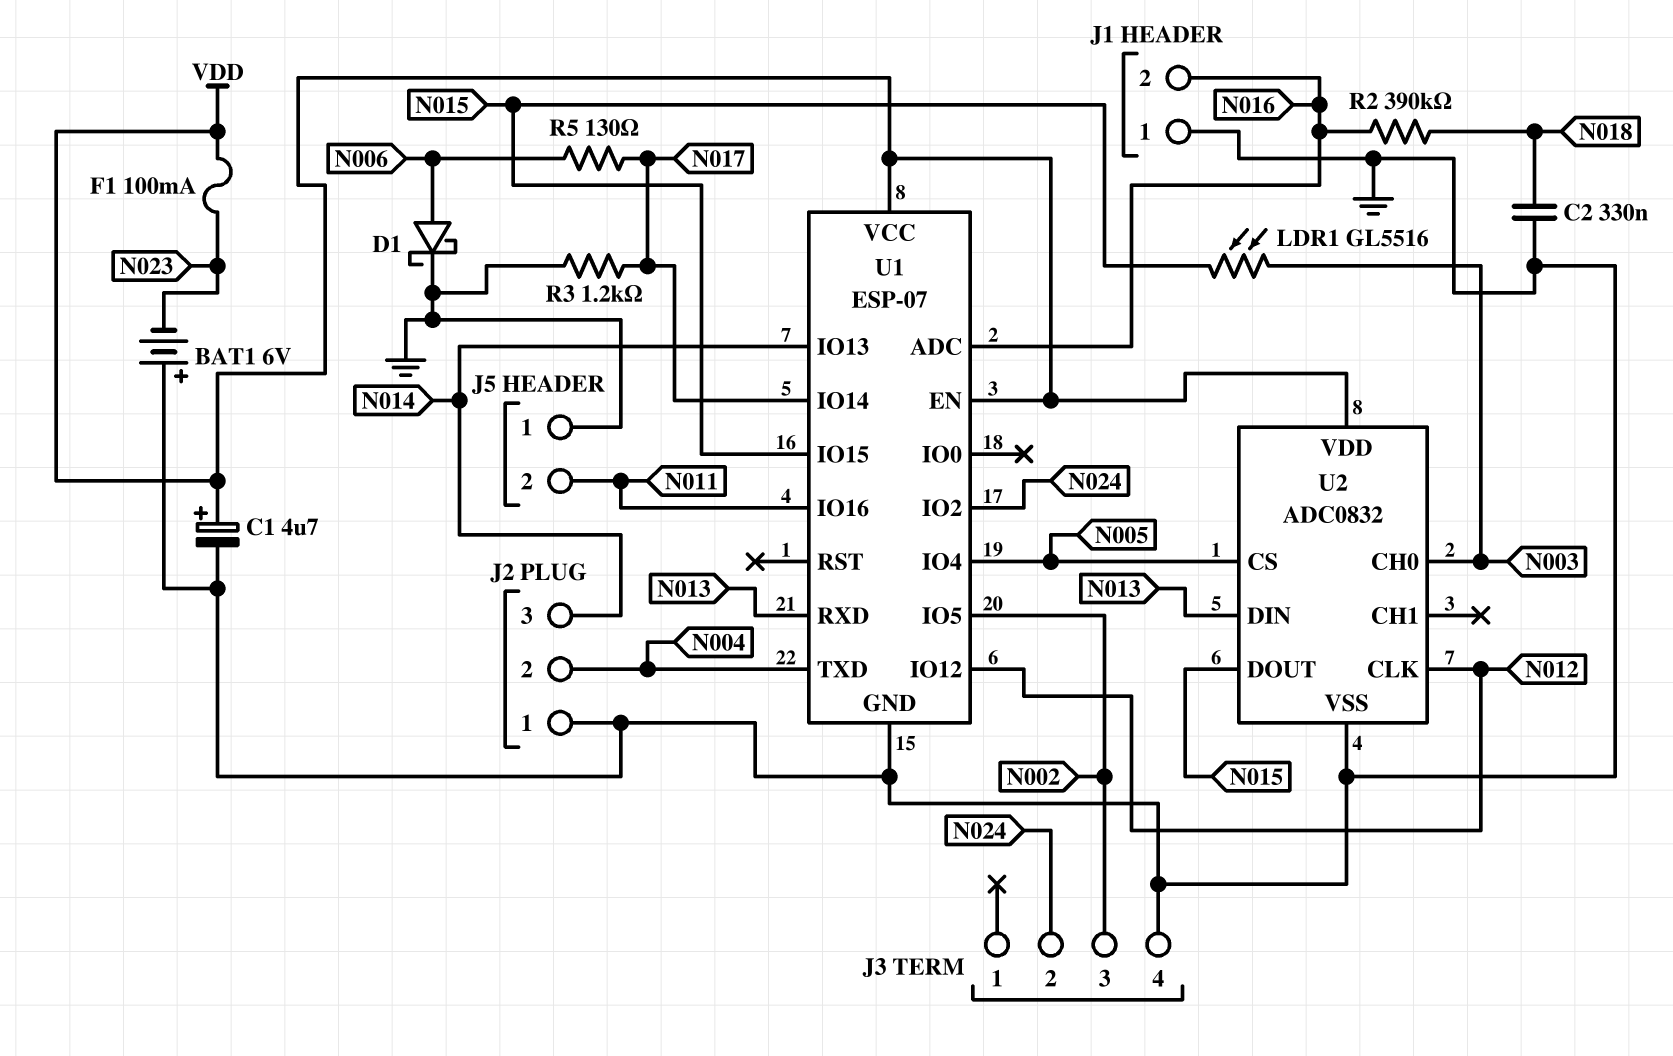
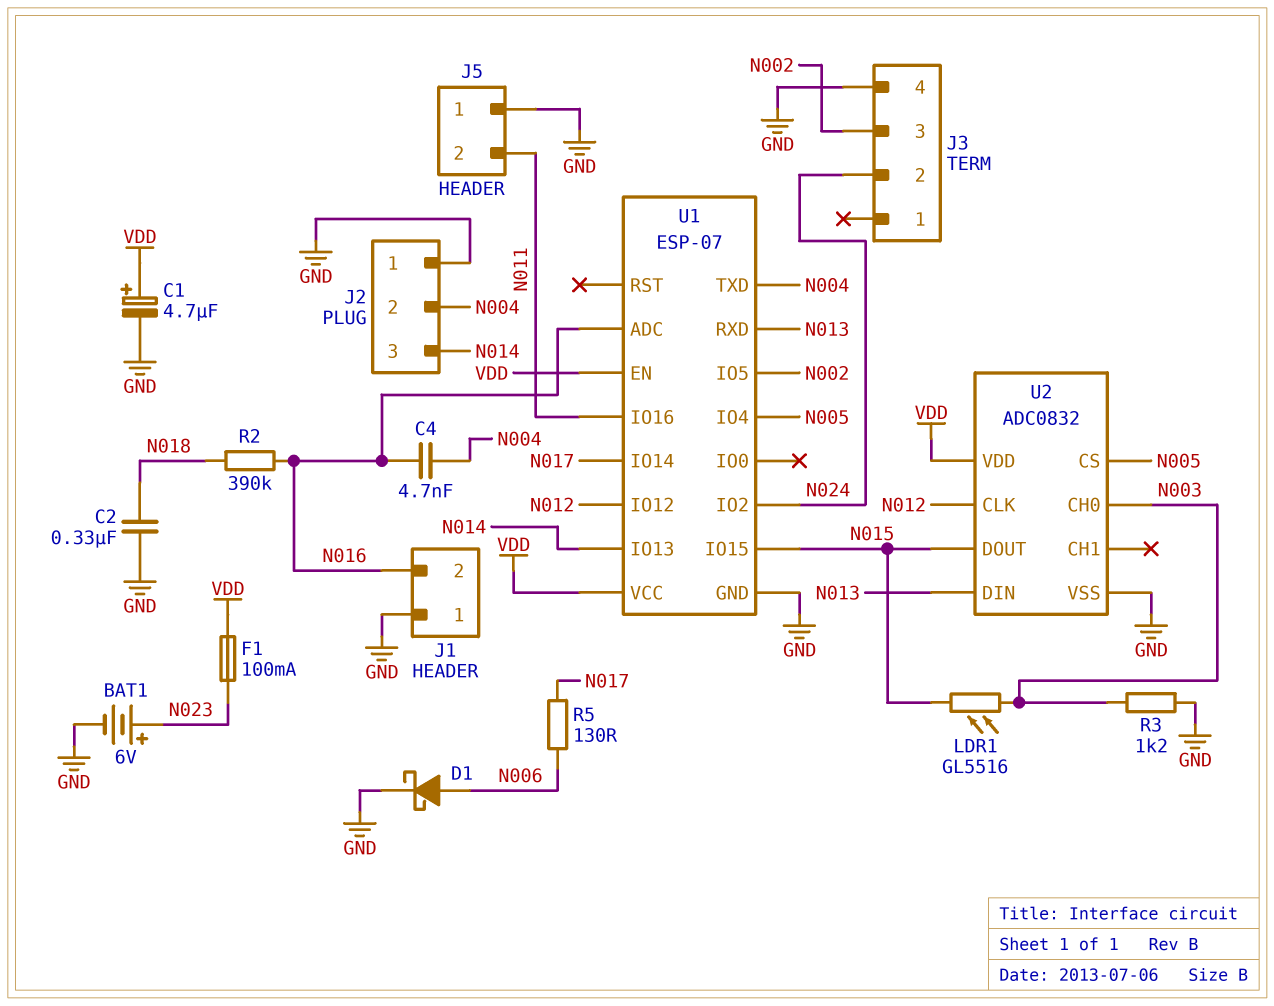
BAT1: 6V (plus GND, minus N023) -> 6V (plus N023, minus GND)
C4: none -> 4.7nF (N004, N016)
R3: 1.2k (GND, N017) -> 1.2k (GND, N003)

